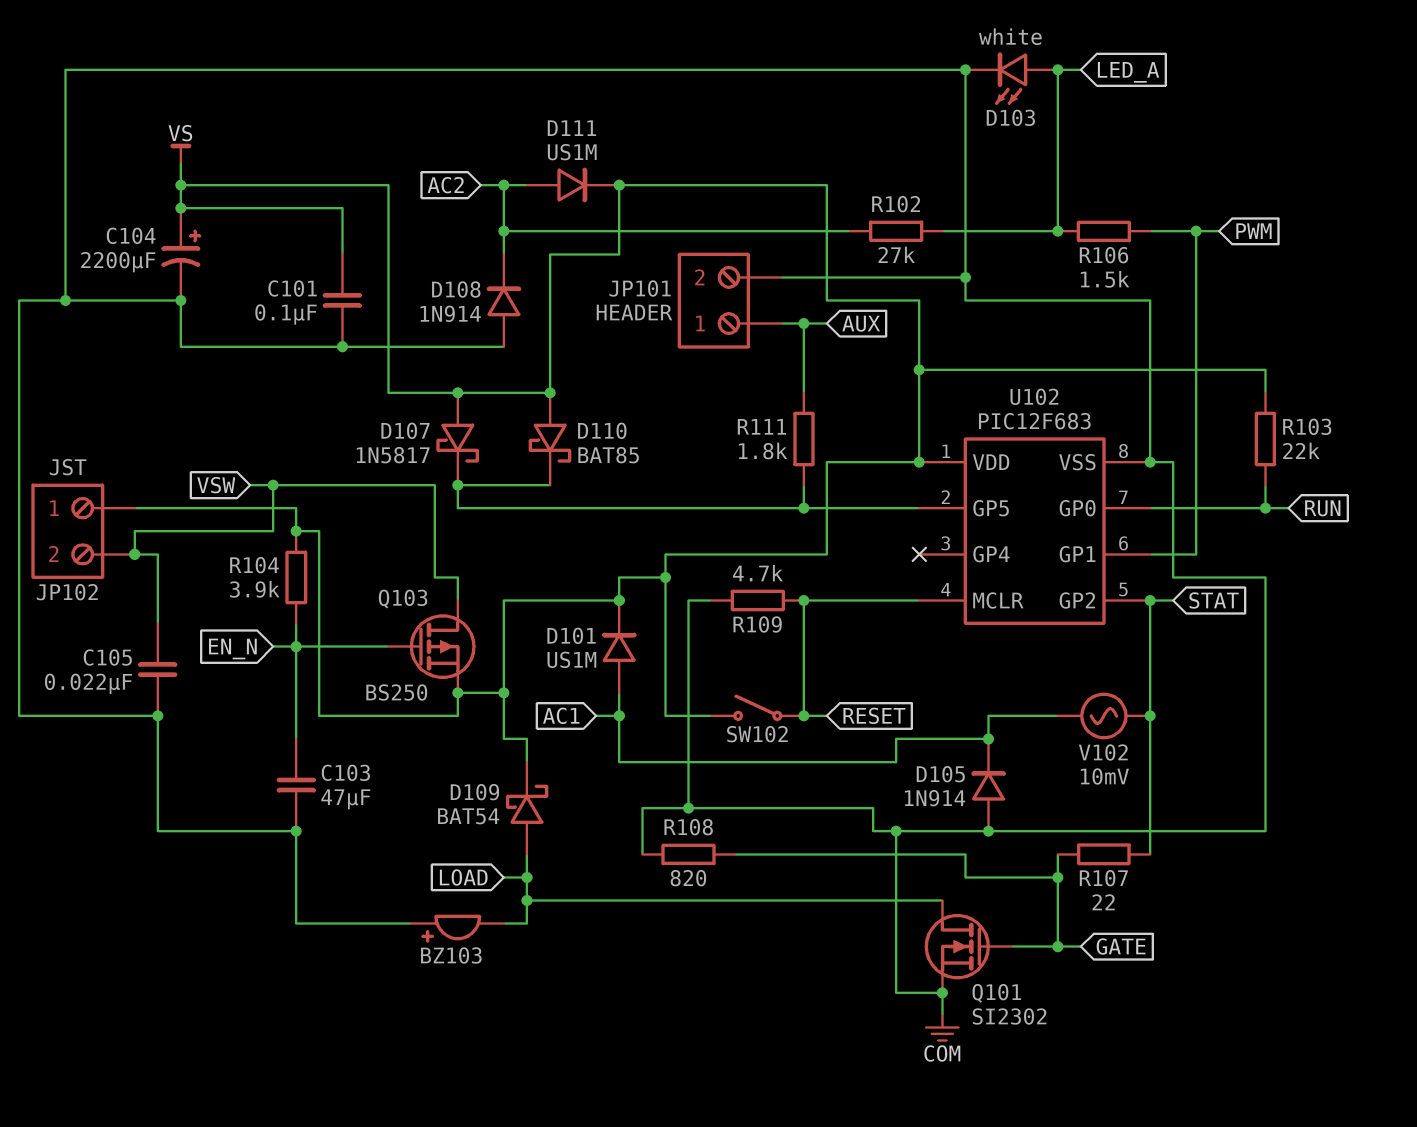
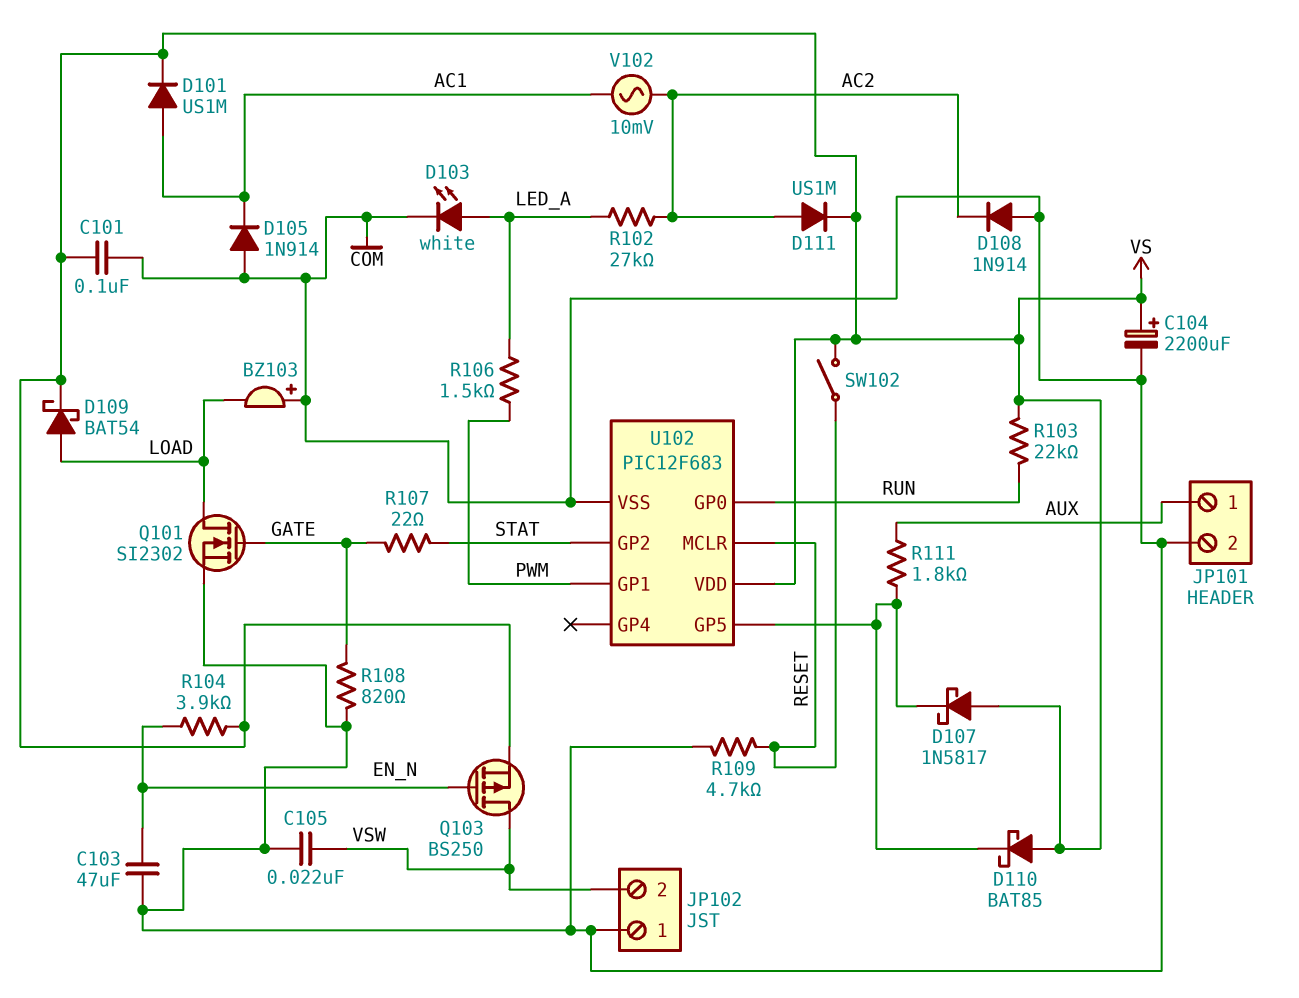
JP102 pin 1: VS -> COM
V102: AC 10mV (AC1, STAT) -> AC 10mV (AC1, AC2)

